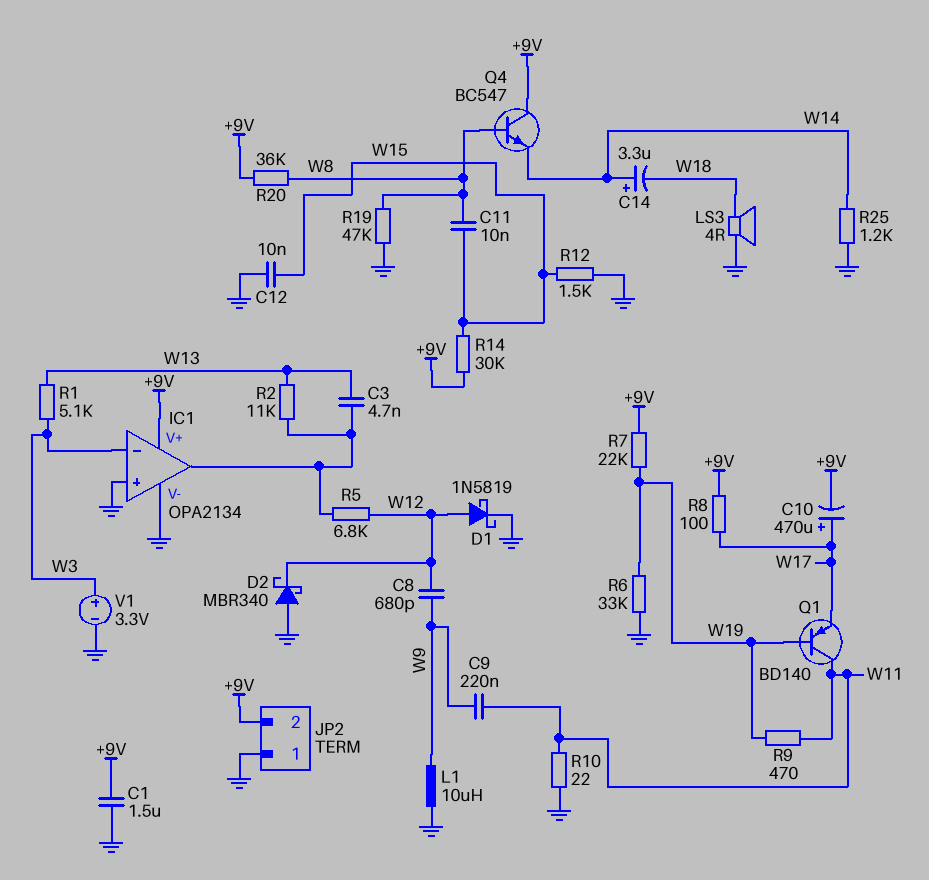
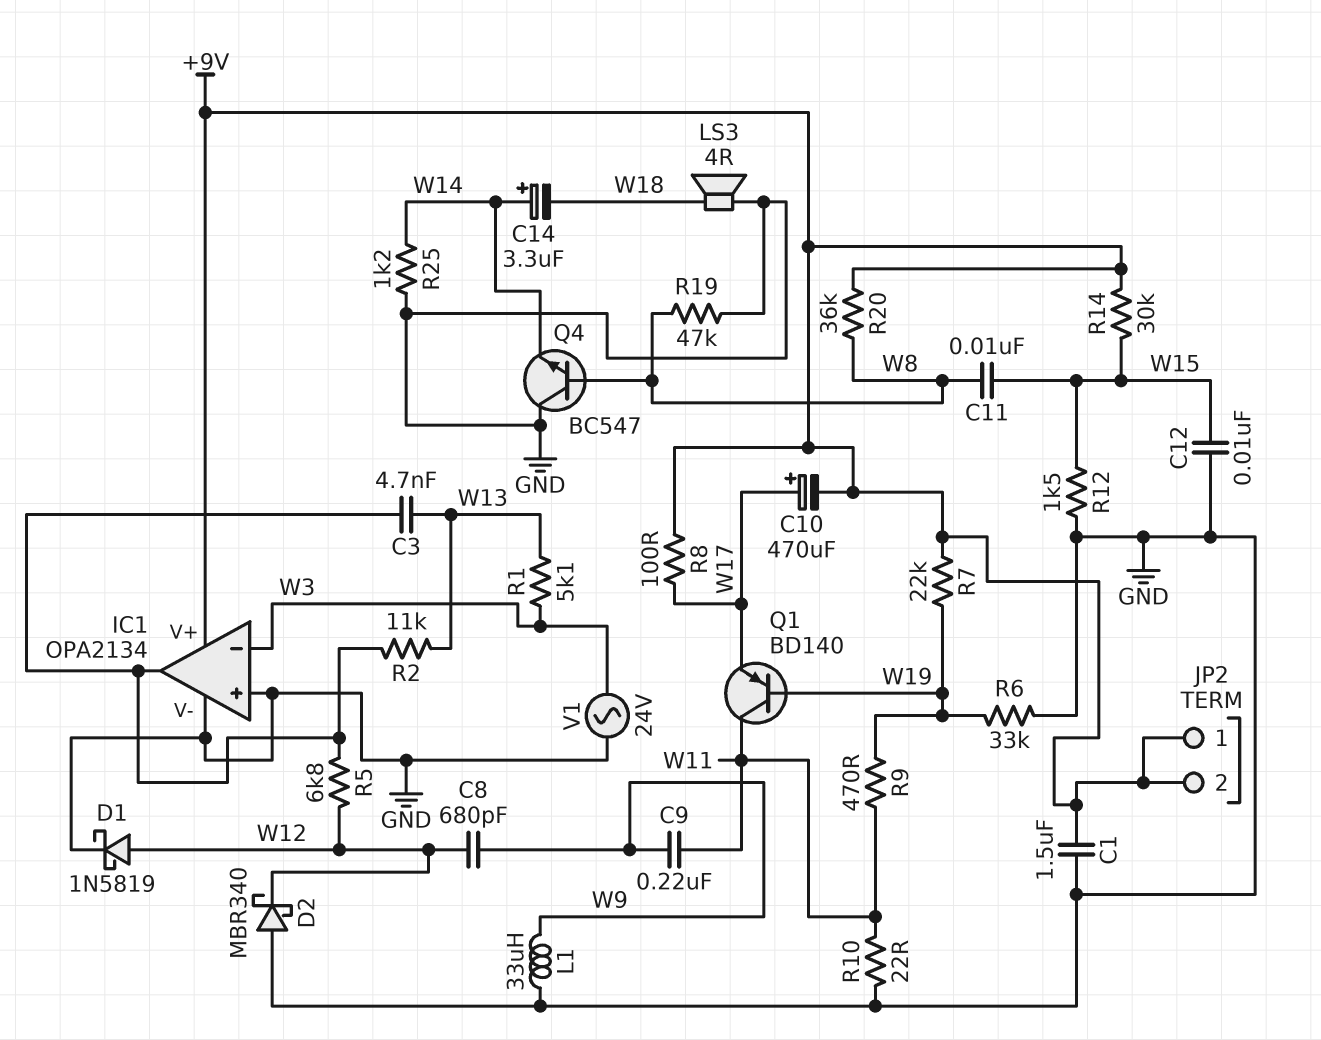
JP2 pin 1: GND -> +9V
L1: 10uH (GND, W9) -> 33uH (GND, W9)
Q4: NPN BC547 (B W8, C +9V, E W14) -> NPN BC547 (B W8, C GND, E W14)
V1: 3.3V (plus W3, minus GND) -> AC 24V (GND, W3)

